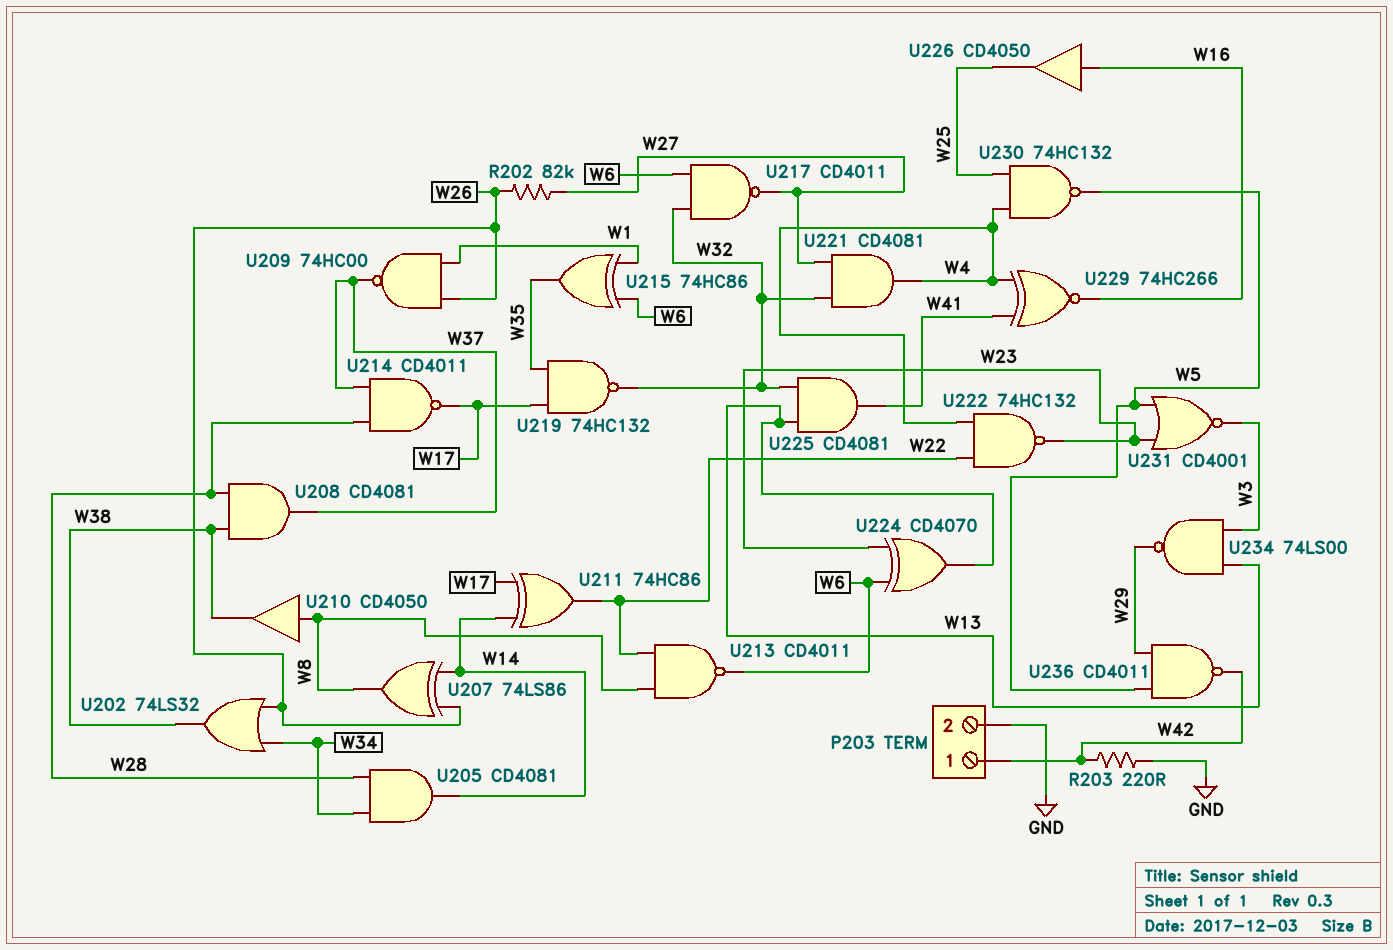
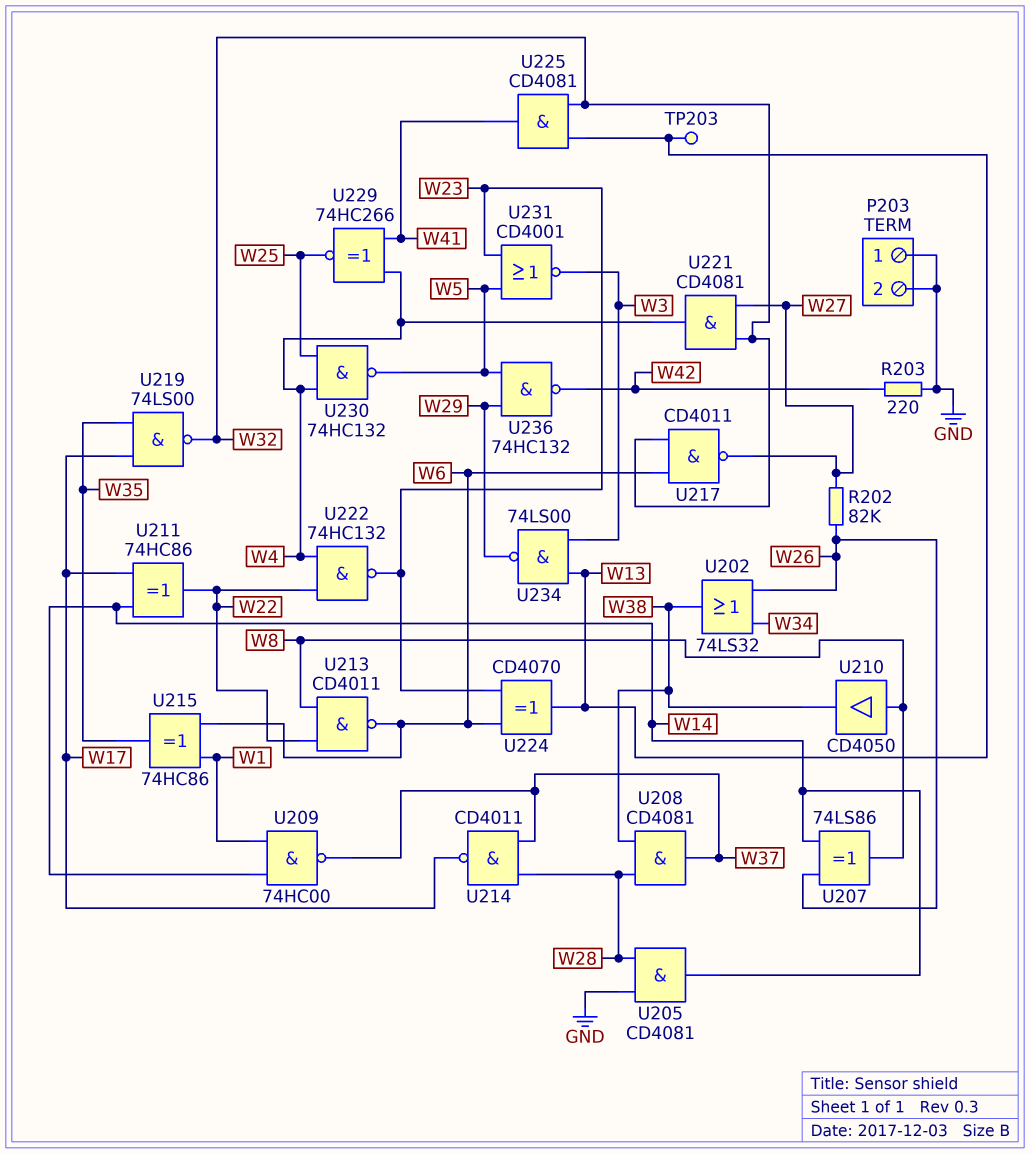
P203 pin 1: W42 -> GND
TP203: none -> test point (W13)
U205: AND CD4081 (in W28, in W34, out W14) -> AND CD4081 (in GND, in W28, out W14)
U209: NAND 74HC00 (in W1, in W26, out W37) -> NAND 74HC00 (in W1, in W14, out W37)
U219: NAND 74HC132 (in W17, in W35, out W32) -> NAND 74LS00 (in W17, in W35, out W32)
U226: buffer CD4050 (in W16, out W25) -> none
U229: XNOR 74HC266 (in W4, in W41, out W16) -> XNOR 74HC266 (in W4, in W41, out W25)
U236: NAND CD4011 (in W5, in W29, out W42) -> NAND 74HC132 (in W5, in W29, out W42)

